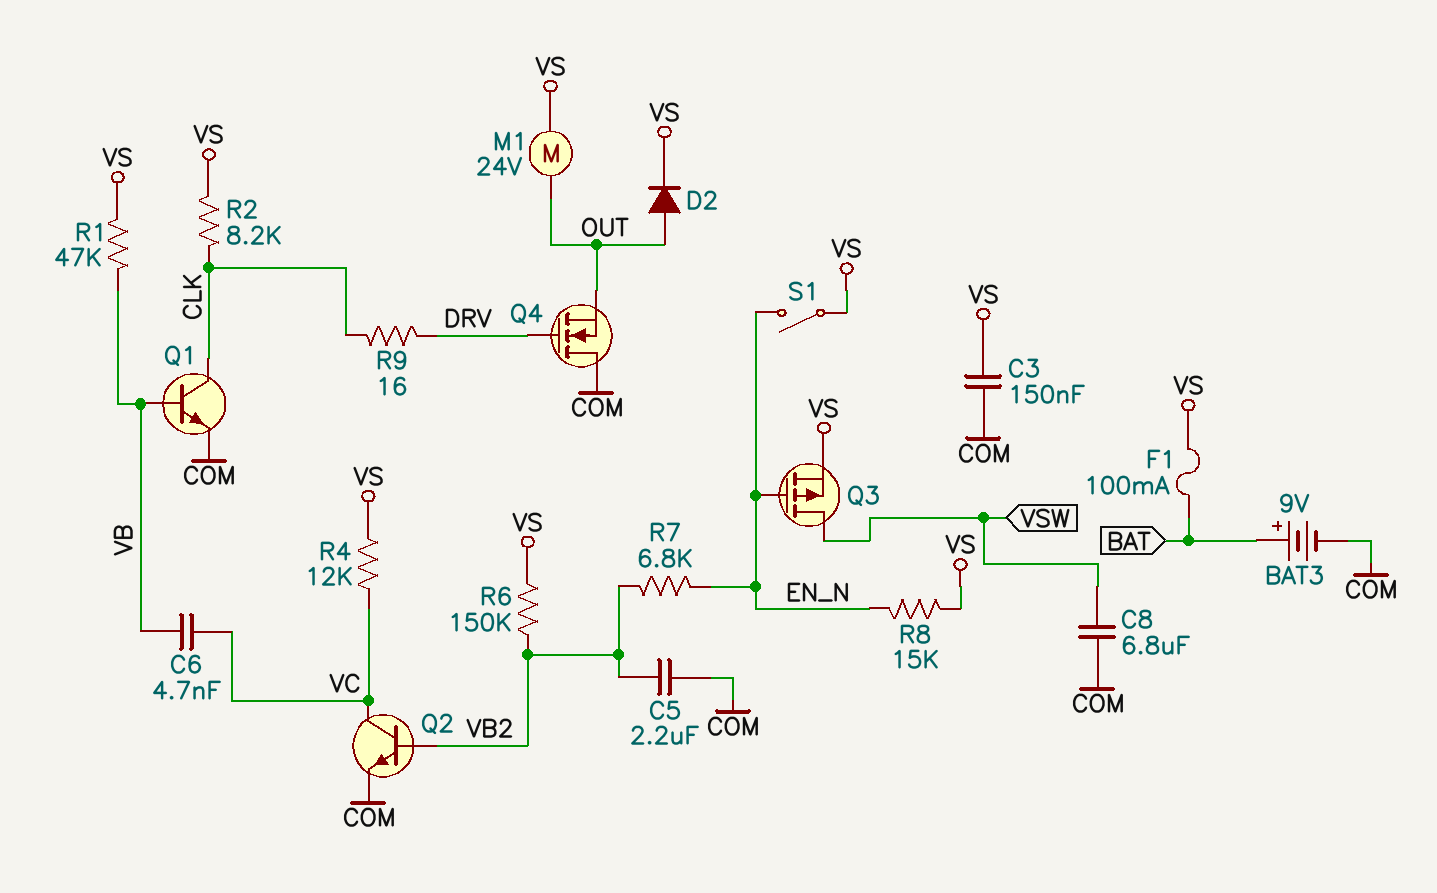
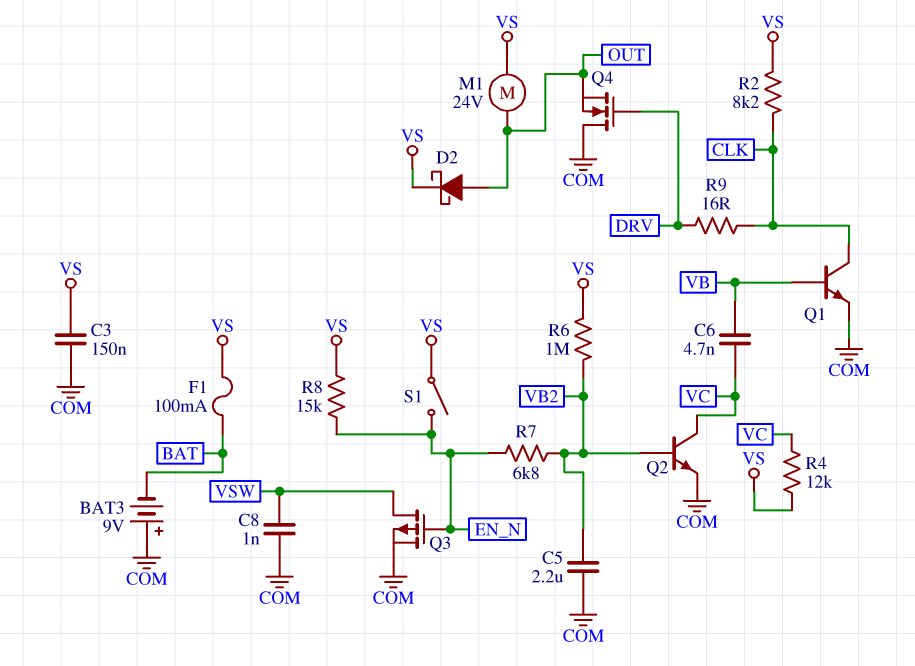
BAT3: 9V (plus BAT, minus COM) -> 9V (plus COM, minus BAT)
C8: 6.8uF (COM, VSW) -> 1nF (COM, VSW)
D2: diode (A OUT, K VS) -> schottky (A OUT, K VS)
Q3: PMOS (G EN_N, D VSW, S VS) -> PMOS (G EN_N, D VSW, S COM)
R1: 47k (VB, VS) -> none
R6: 150k (VB2, VS) -> 1M (VB2, VS)

